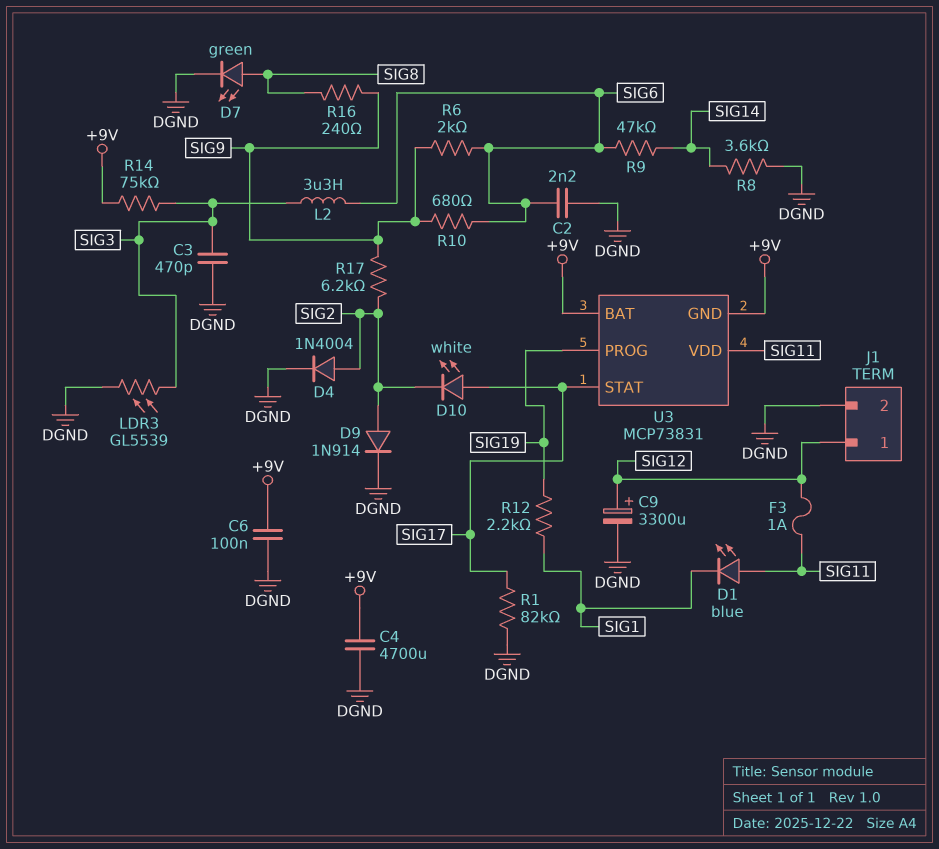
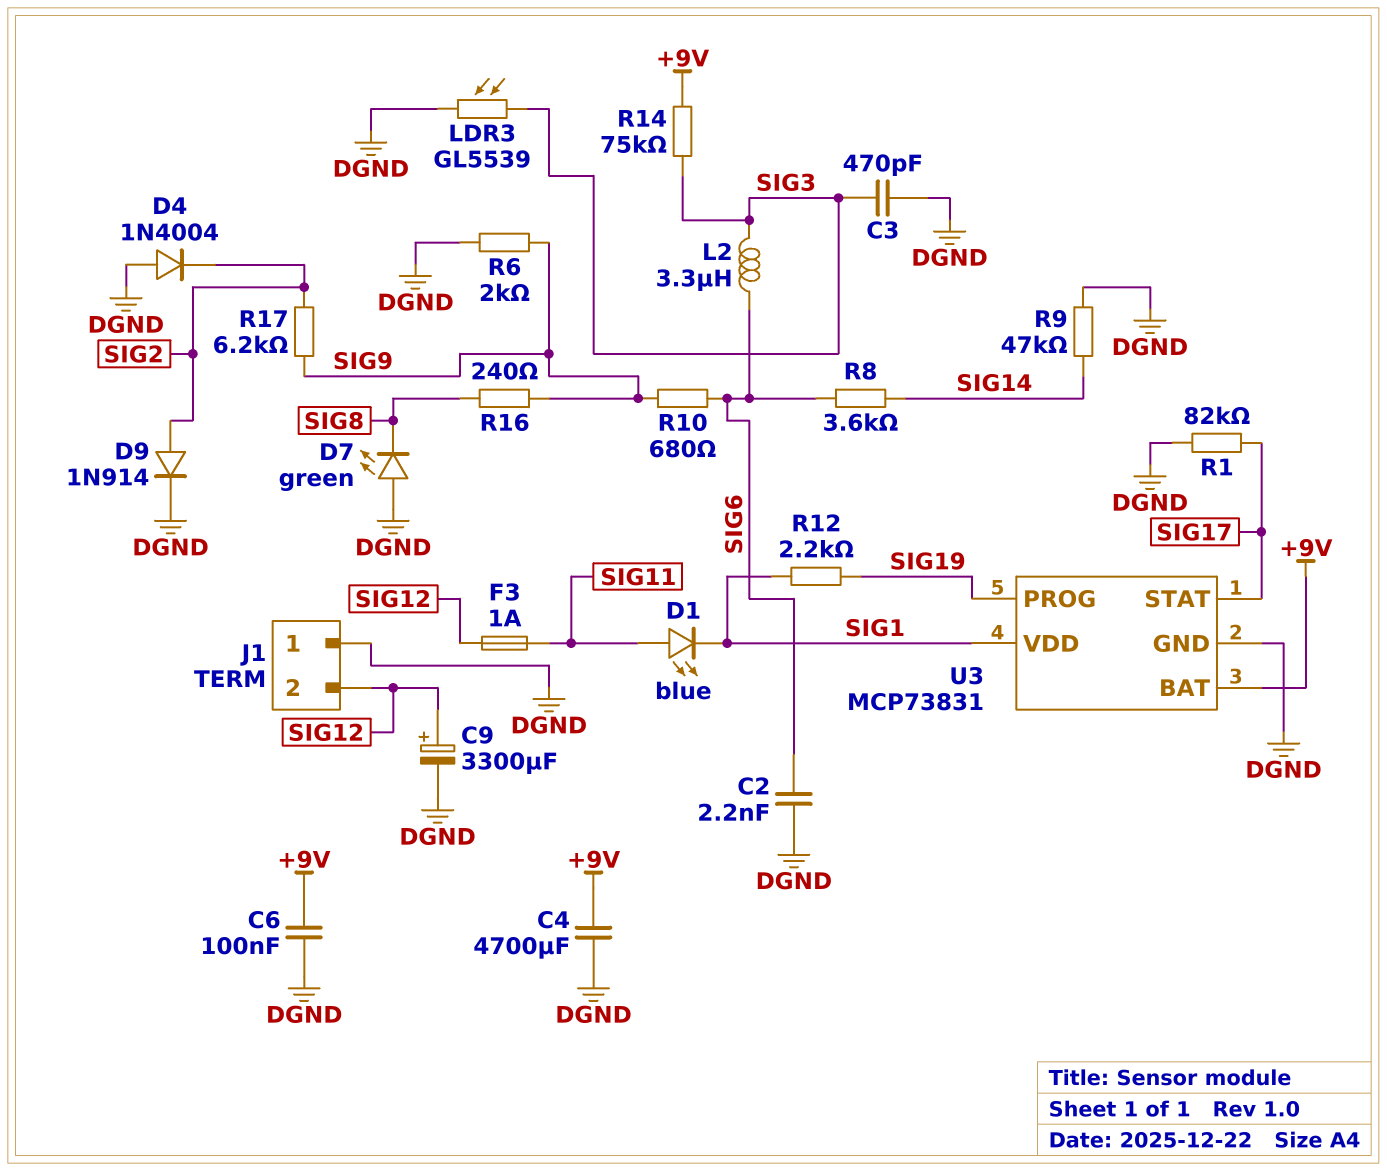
D4: diode 1N4004 (A SIG2, K DGND) -> diode 1N4004 (A DGND, K SIG2)
D7: LED green (A SIG8, K DGND) -> LED green (A DGND, K SIG8)
D10: LED white (A SIG17, K SIG2) -> none
J1 pin 1: SIG12 -> DGND
J1 pin 2: DGND -> SIG12
R6: 2k (SIG6, SIG9) -> 2k (DGND, SIG9)
R8: 3.6k (DGND, SIG14) -> 3.6k (SIG6, SIG14)
R9: 47k (SIG6, SIG14) -> 47k (DGND, SIG14)
U3 pin GND: +9V -> DGND
U3 pin VDD: SIG11 -> SIG1

